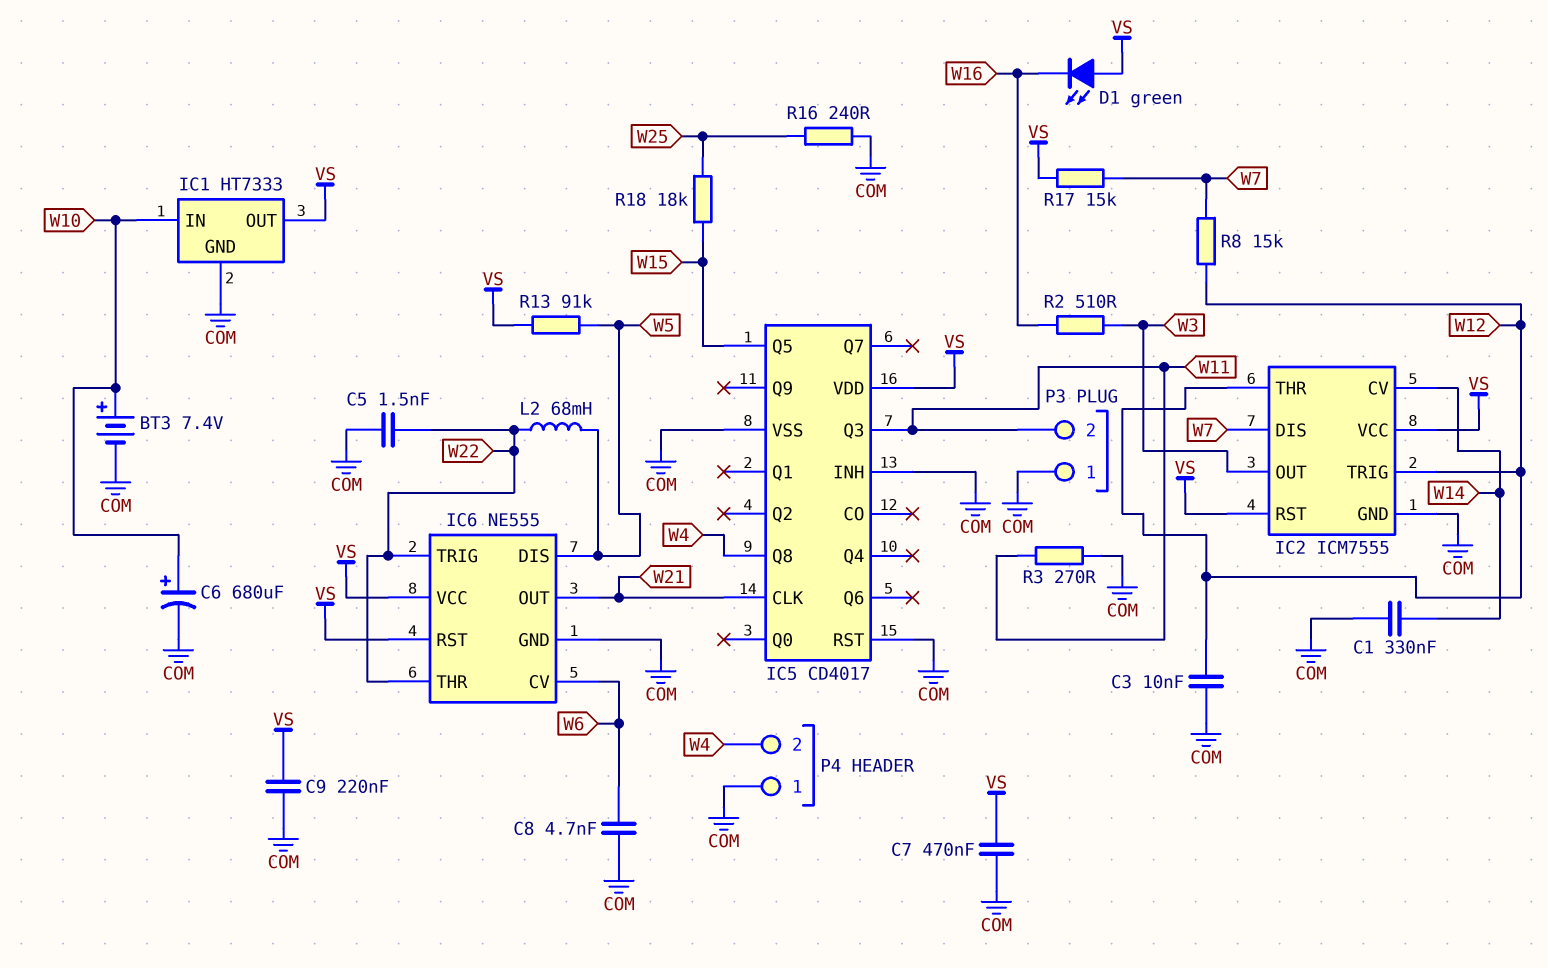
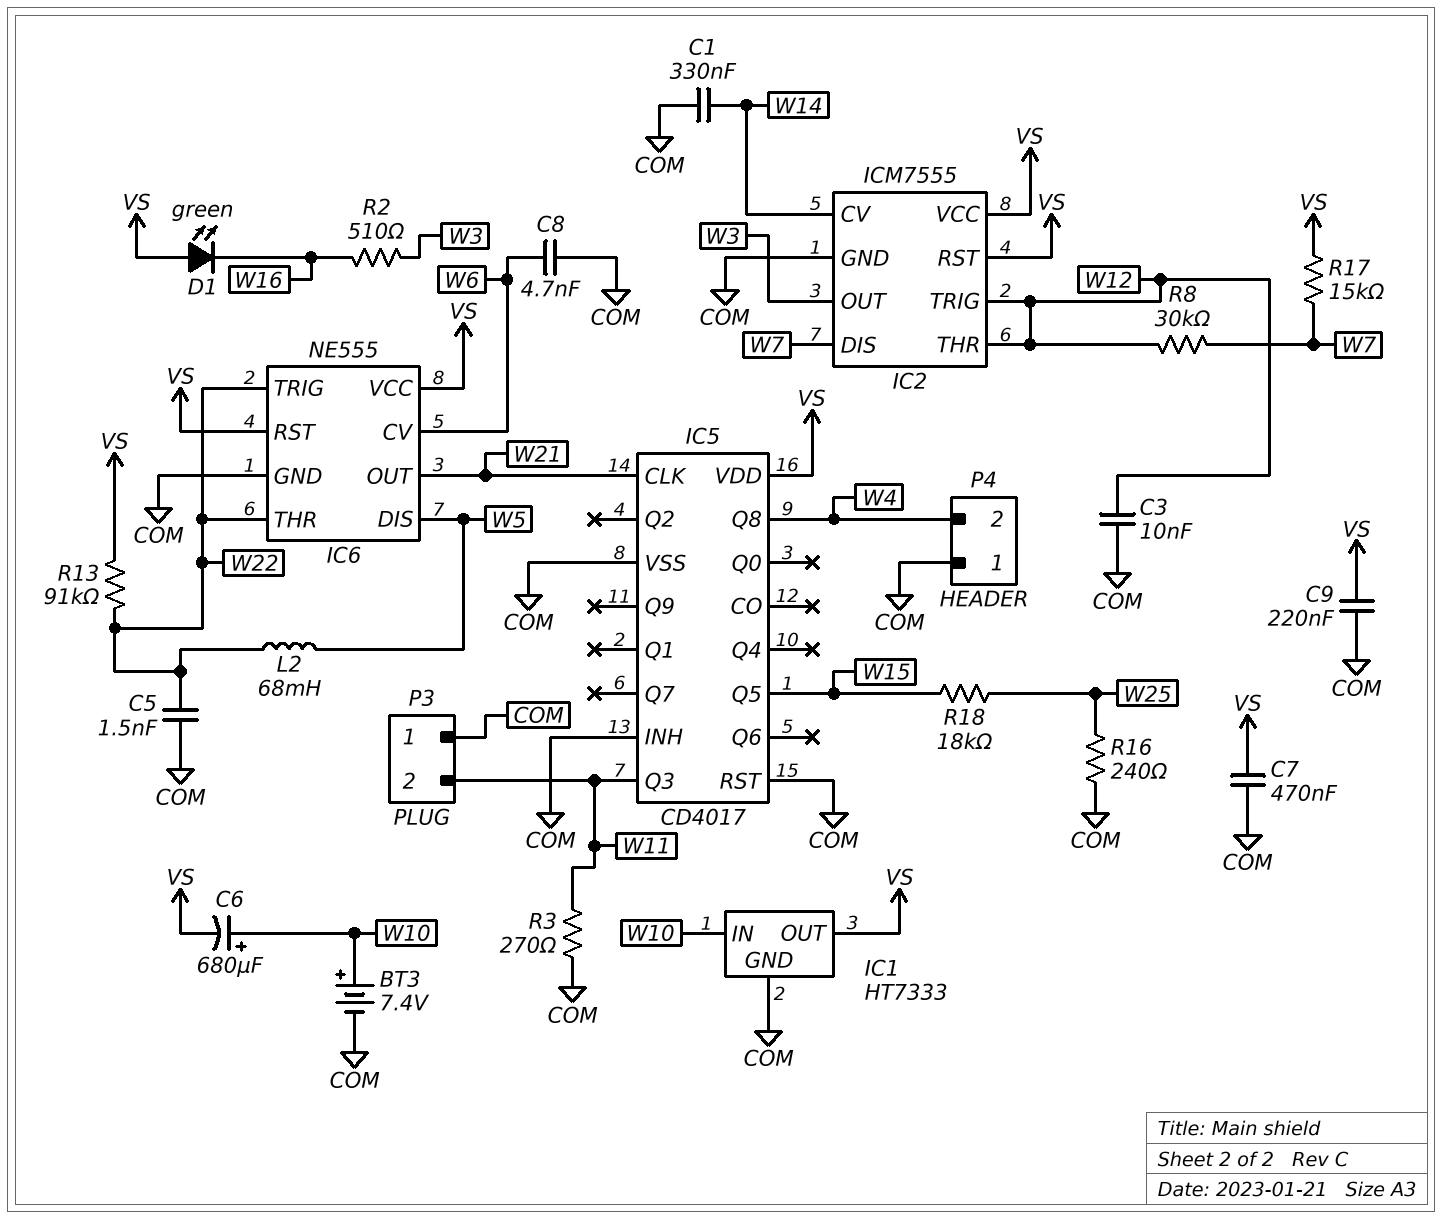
C6: 680uF (plus W10, minus COM) -> 680uF (plus W10, minus VS)
R8: 15k (W7, W12) -> 30k (W7, W12)
R13: 91k (VS, W5) -> 91k (VS, W22)

